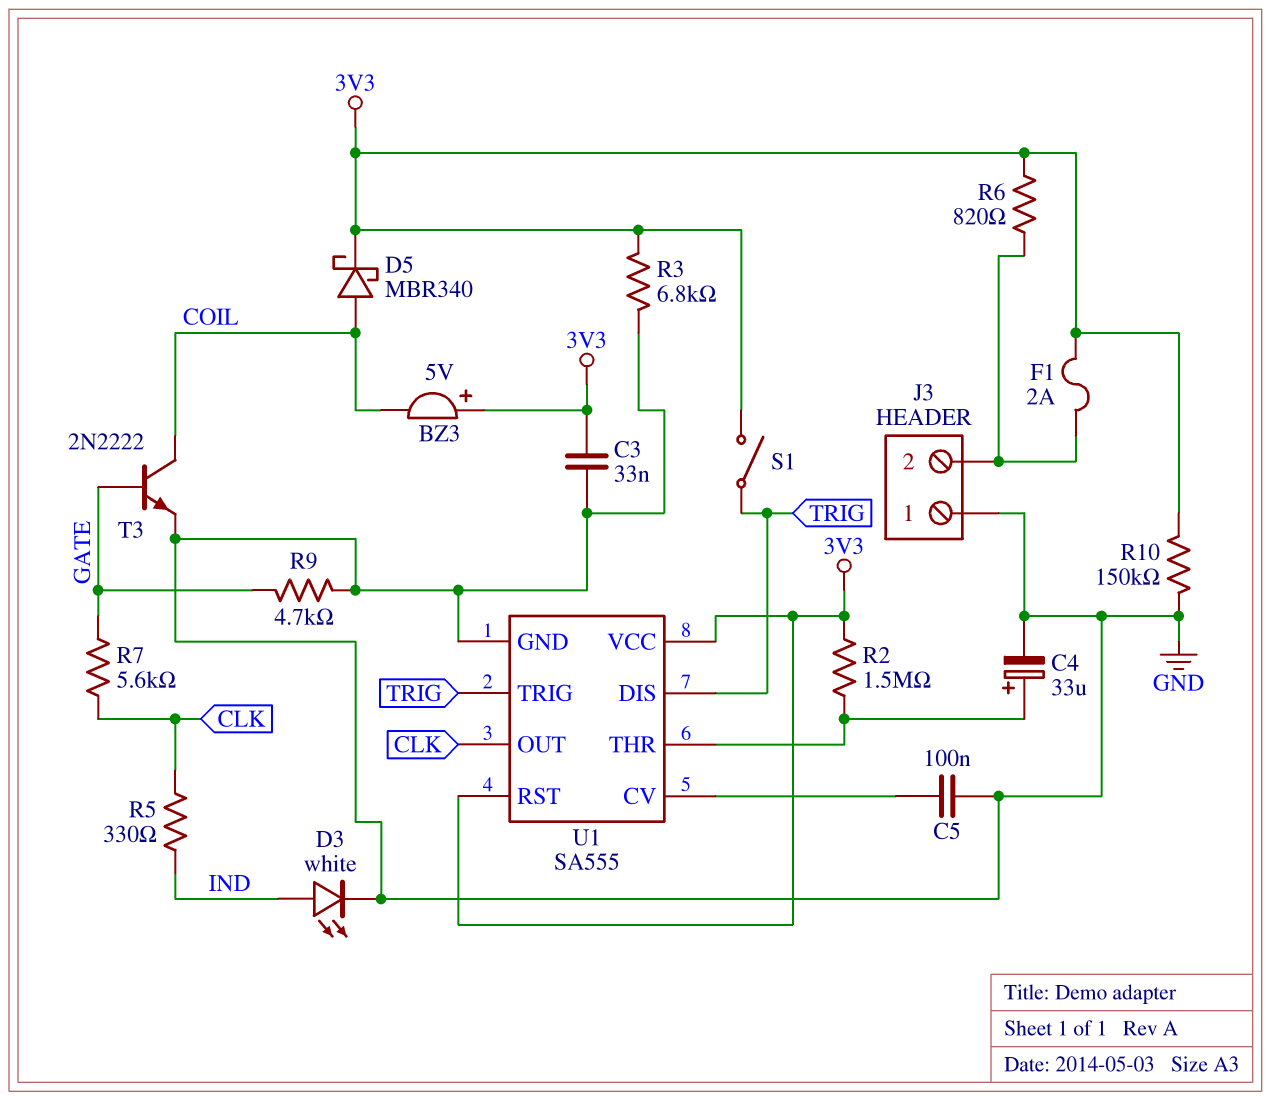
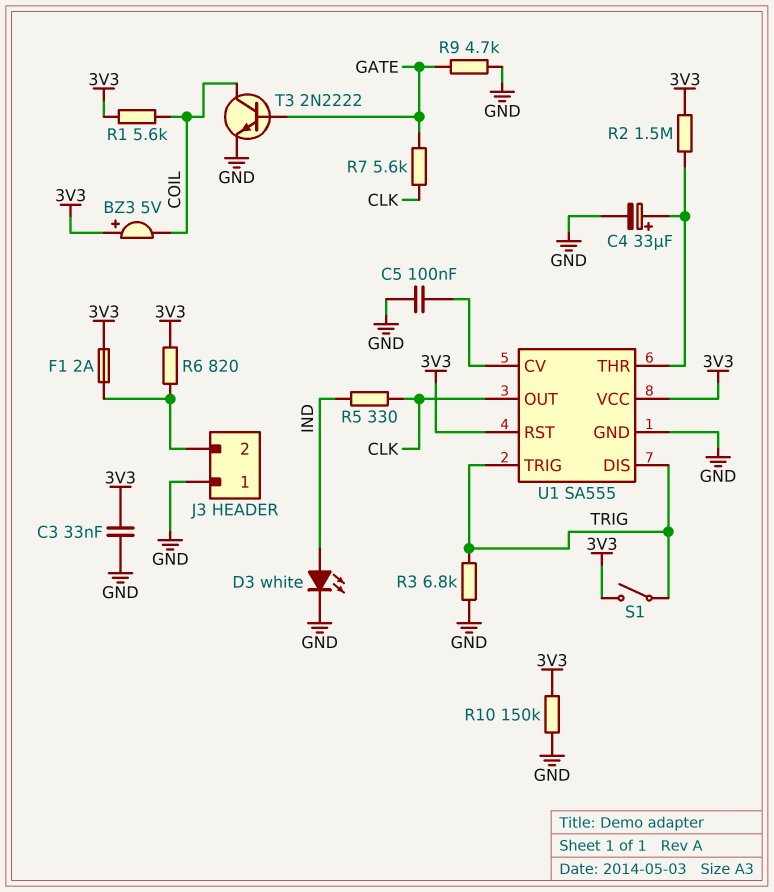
D5: schottky MBR340 (A COIL, K 3V3) -> none
R1: none -> 5.6k (3V3, COIL)
R3: 6.8k (3V3, GND) -> 6.8k (GND, TRIG)

